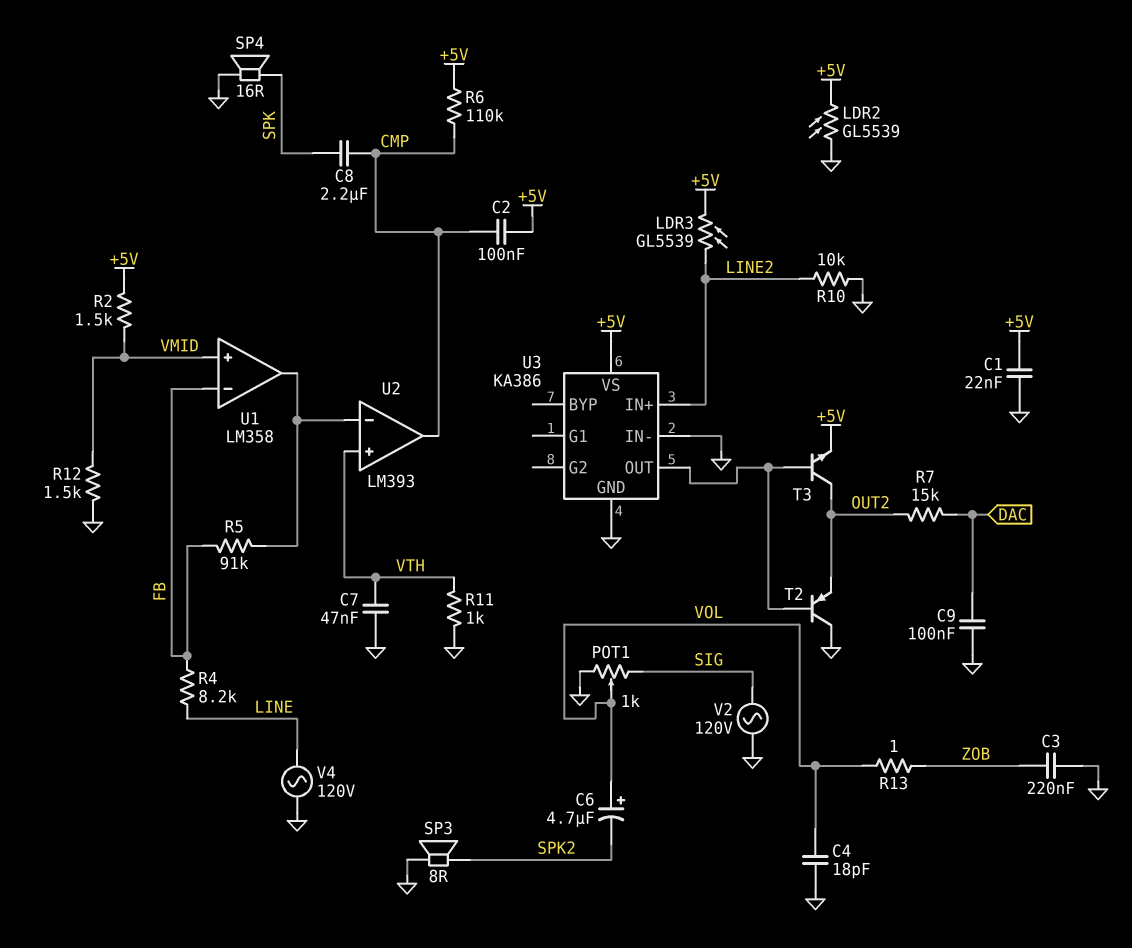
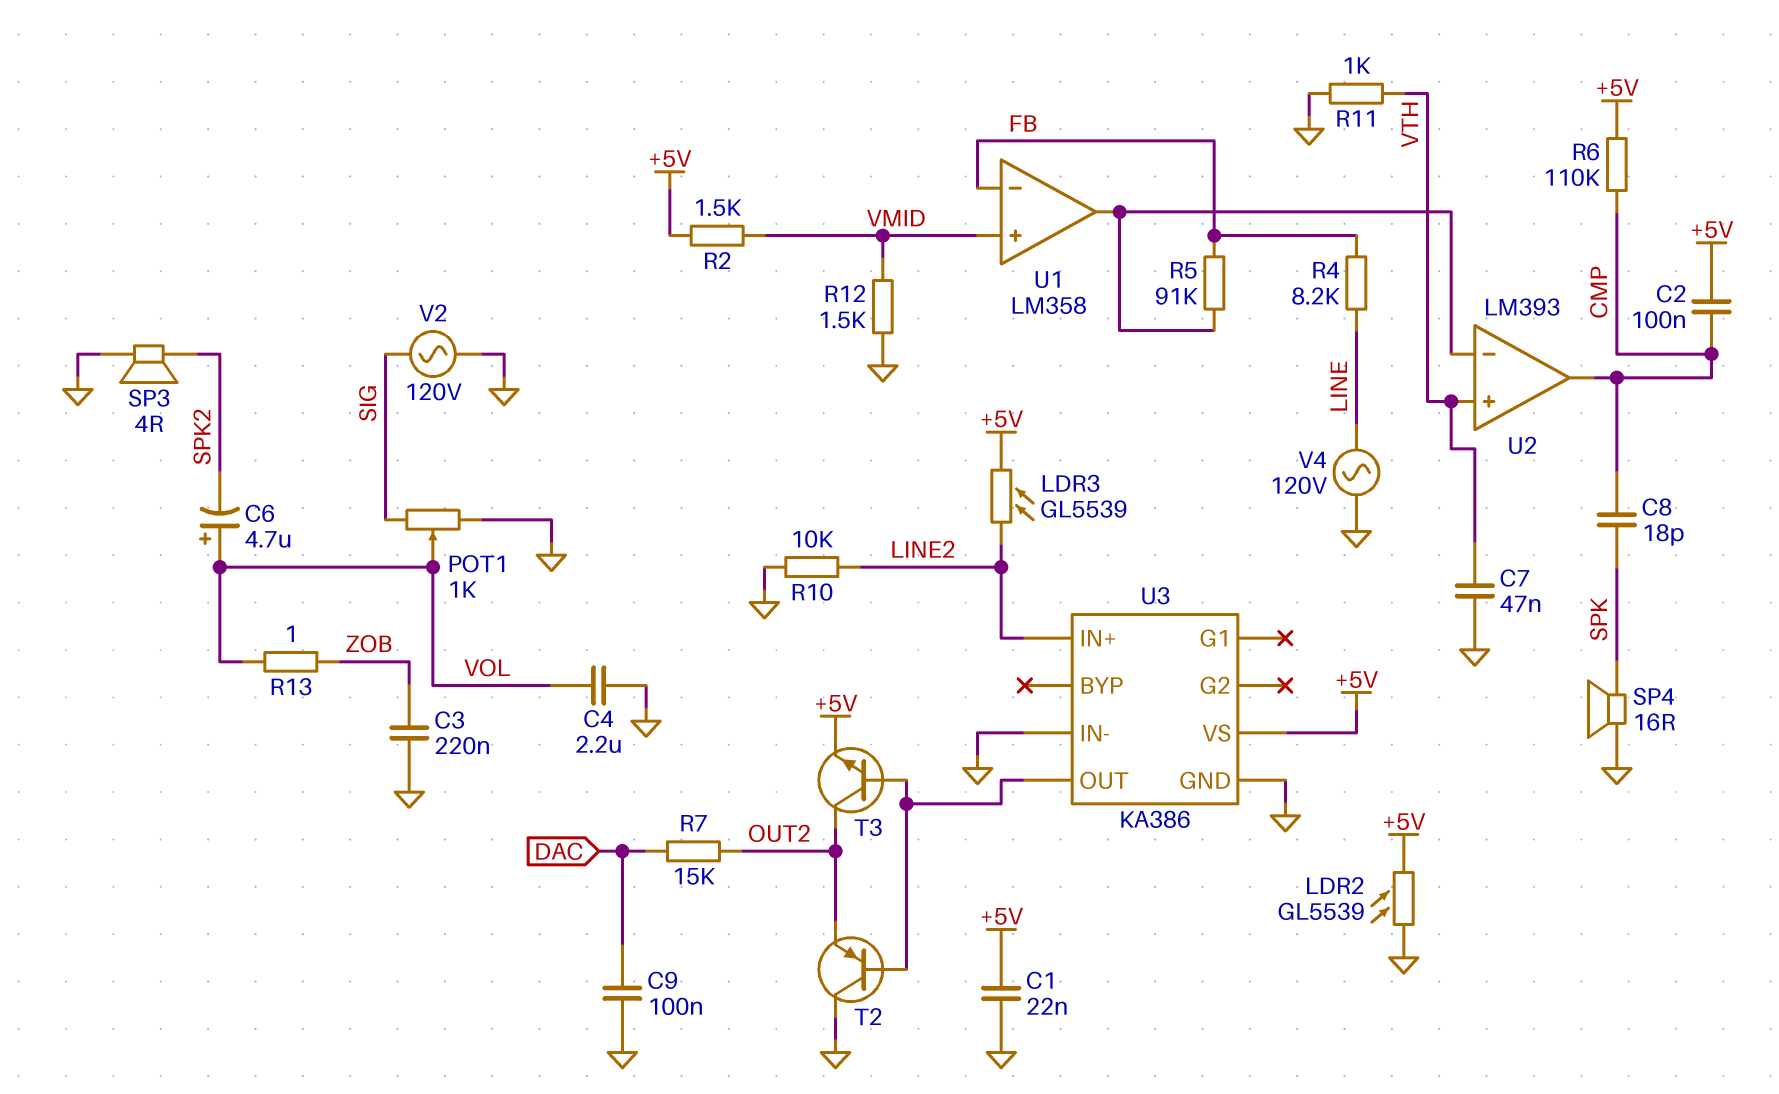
C4: 18pF (GND, VOL) -> 2.2uF (GND, VOL)
C8: 2.2uF (CMP, SPK) -> 18pF (CMP, SPK)
SP3: speaker 8R (GND, SPK2) -> speaker 4R (GND, SPK2)

